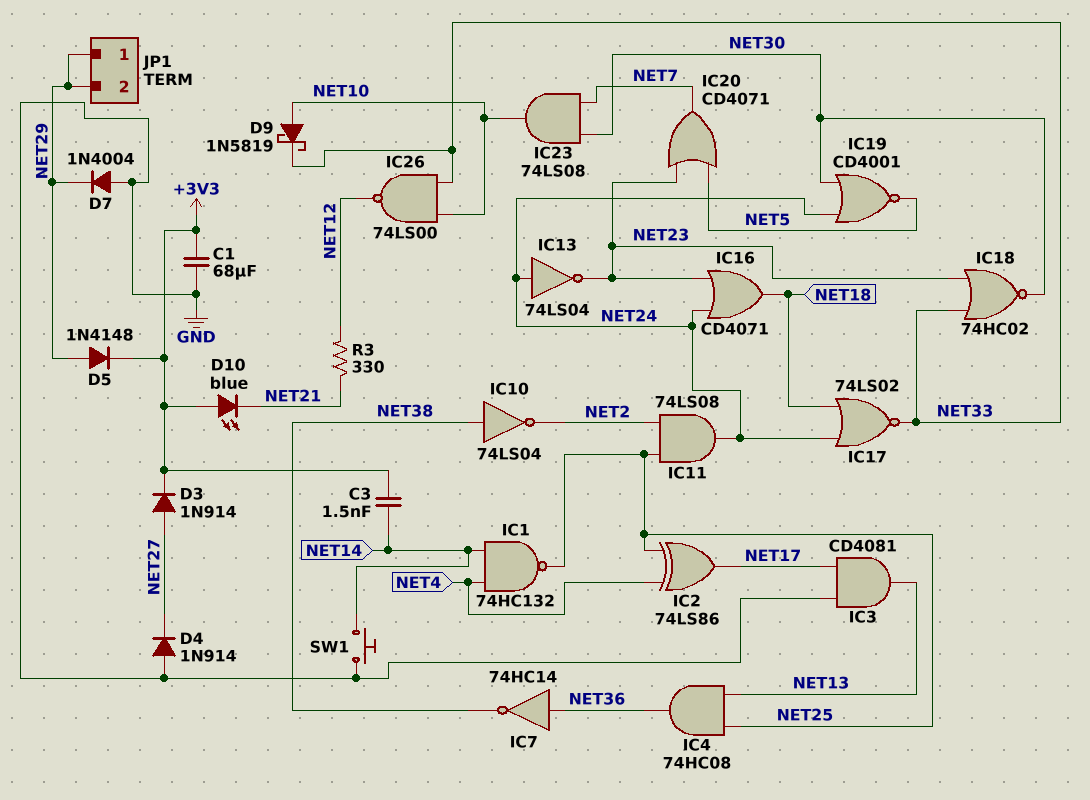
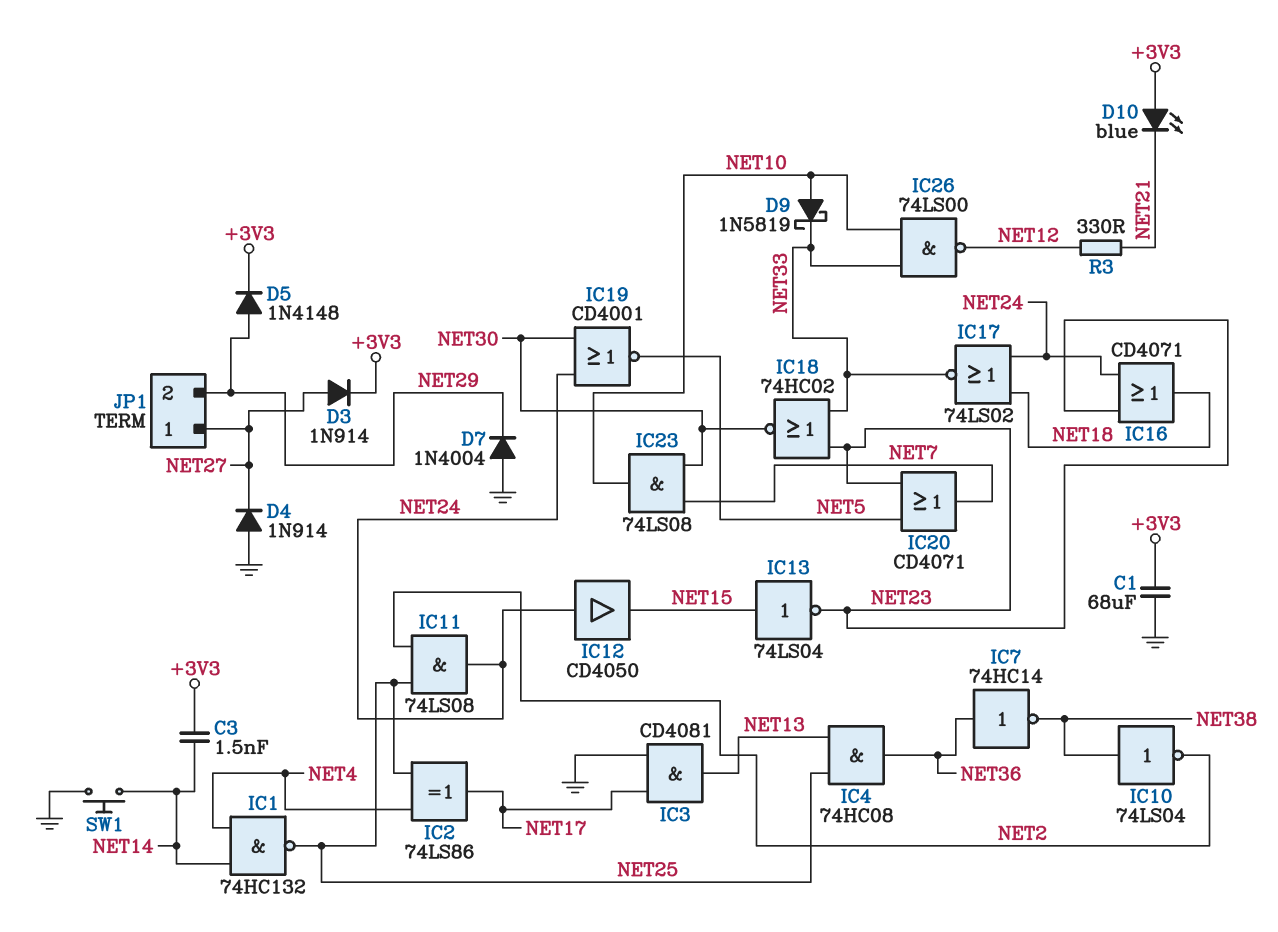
IC12: none -> buffer CD4050 (in NET24, out NET15)
IC13: NOT 74LS04 (in NET24, out NET23) -> NOT 74LS04 (in NET15, out NET23)
JP1 pin 1: NET29 -> NET27

